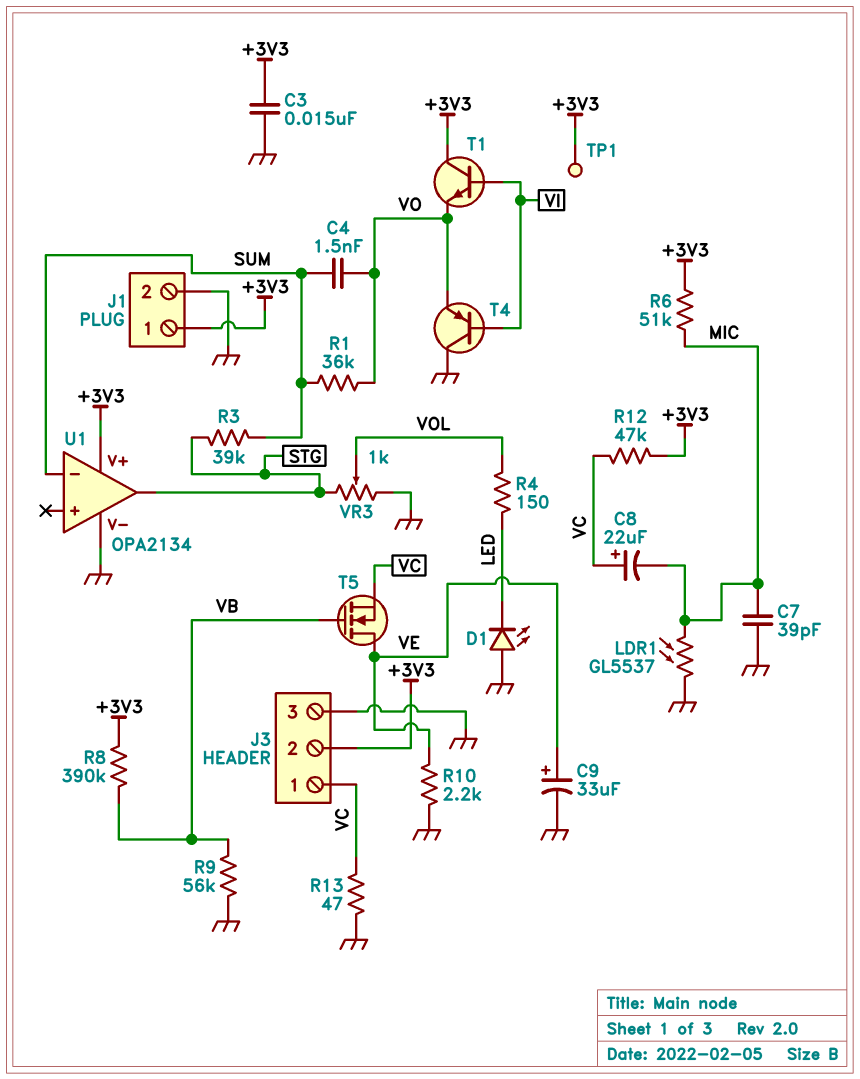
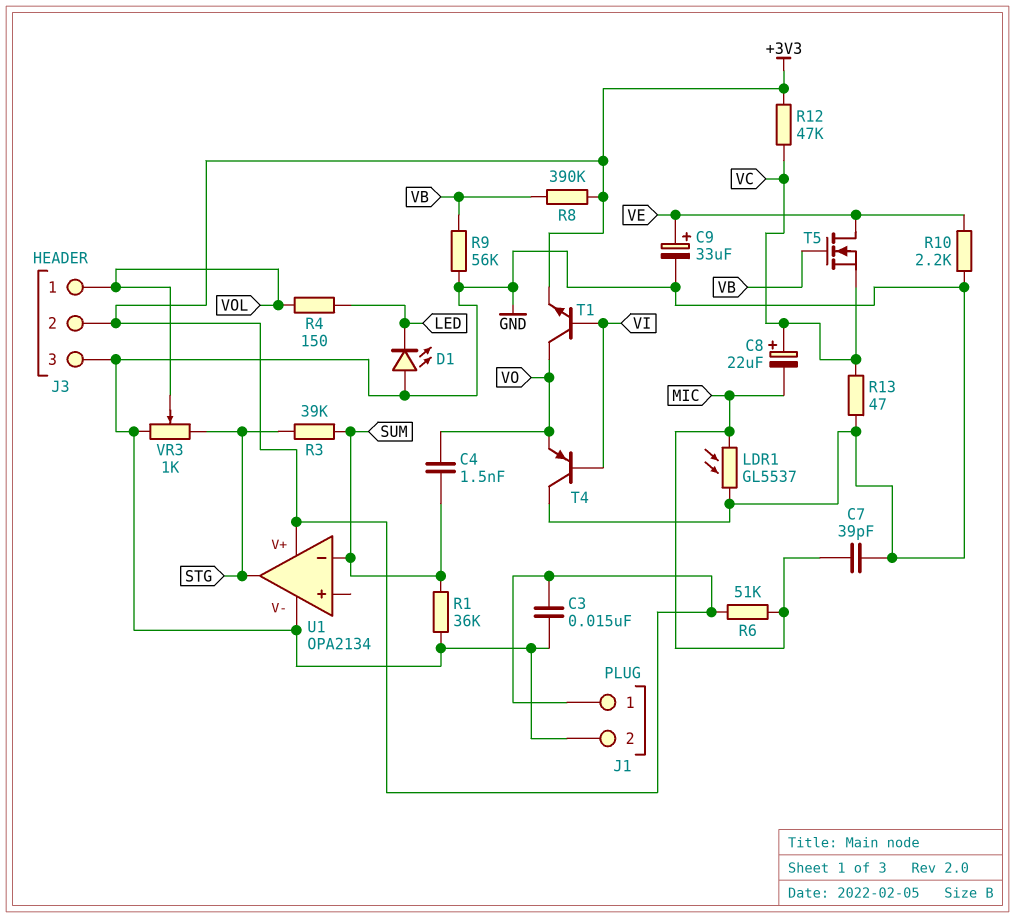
J3 pin 1: VC -> VOL
R1: 36k (SUM, VO) -> 36k (GND, SUM)
T1: NPN (B VI, C +3V3, E VO) -> NPN (B VI, C VO, E +3V3)
TP1: test point (+3V3) -> none

